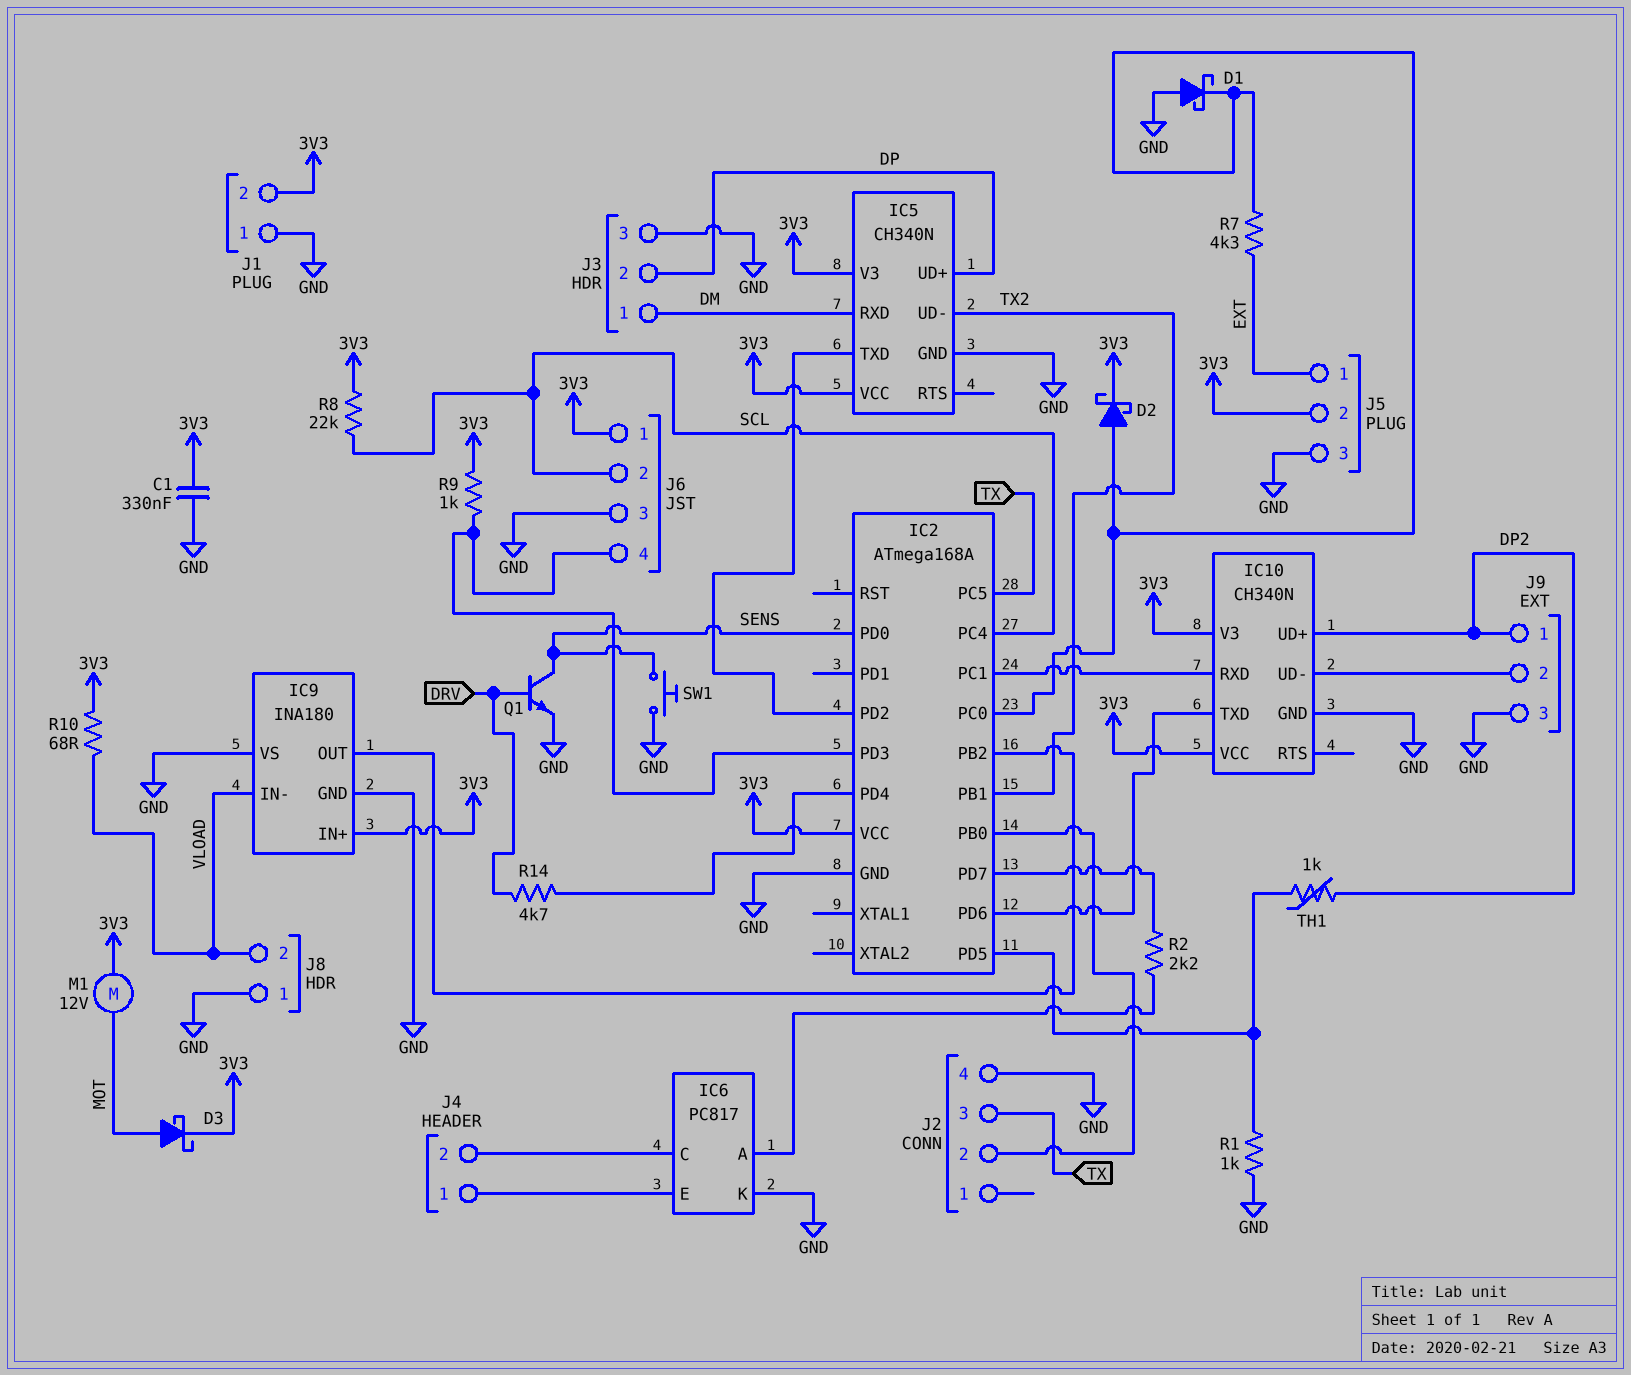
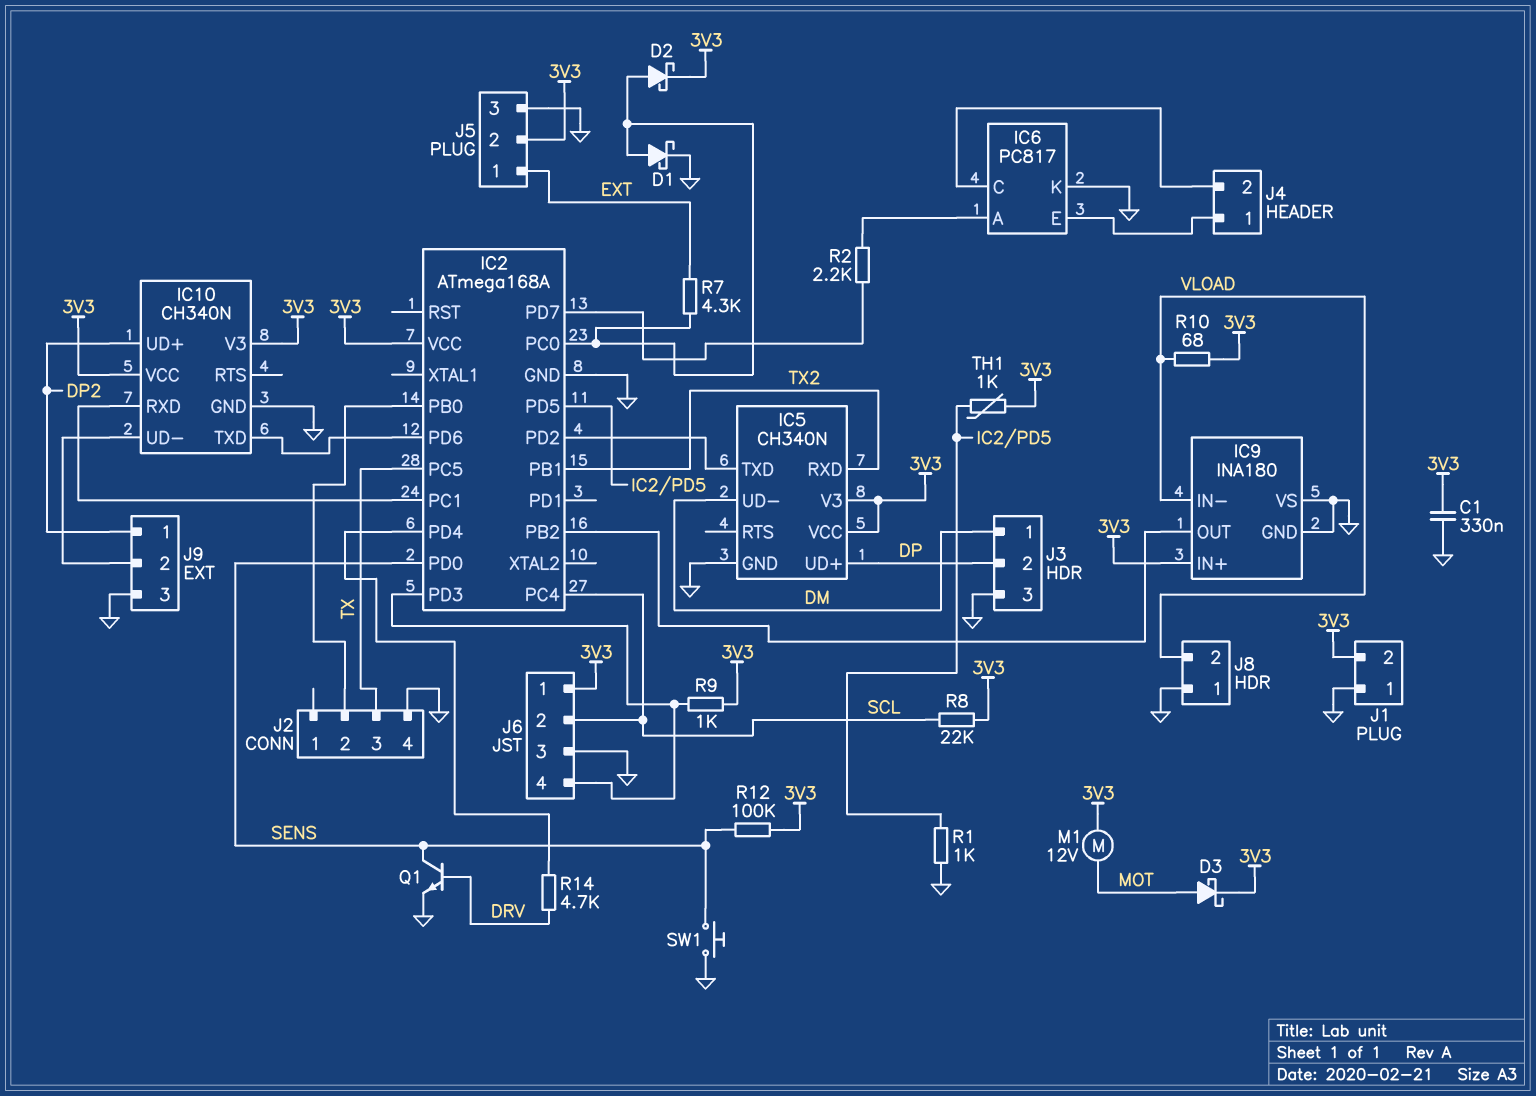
D1: schottky (A GND, K IC2/PC0) -> schottky (A IC2/PC0, K GND)
IC5 pin RXD: DM -> TX2
IC5 pin UD-: TX2 -> DM
R12: none -> 100k (3V3, SENS)
TH1: 1k (DP2, IC2/PD5) -> 1k (3V3, IC2/PD5)

